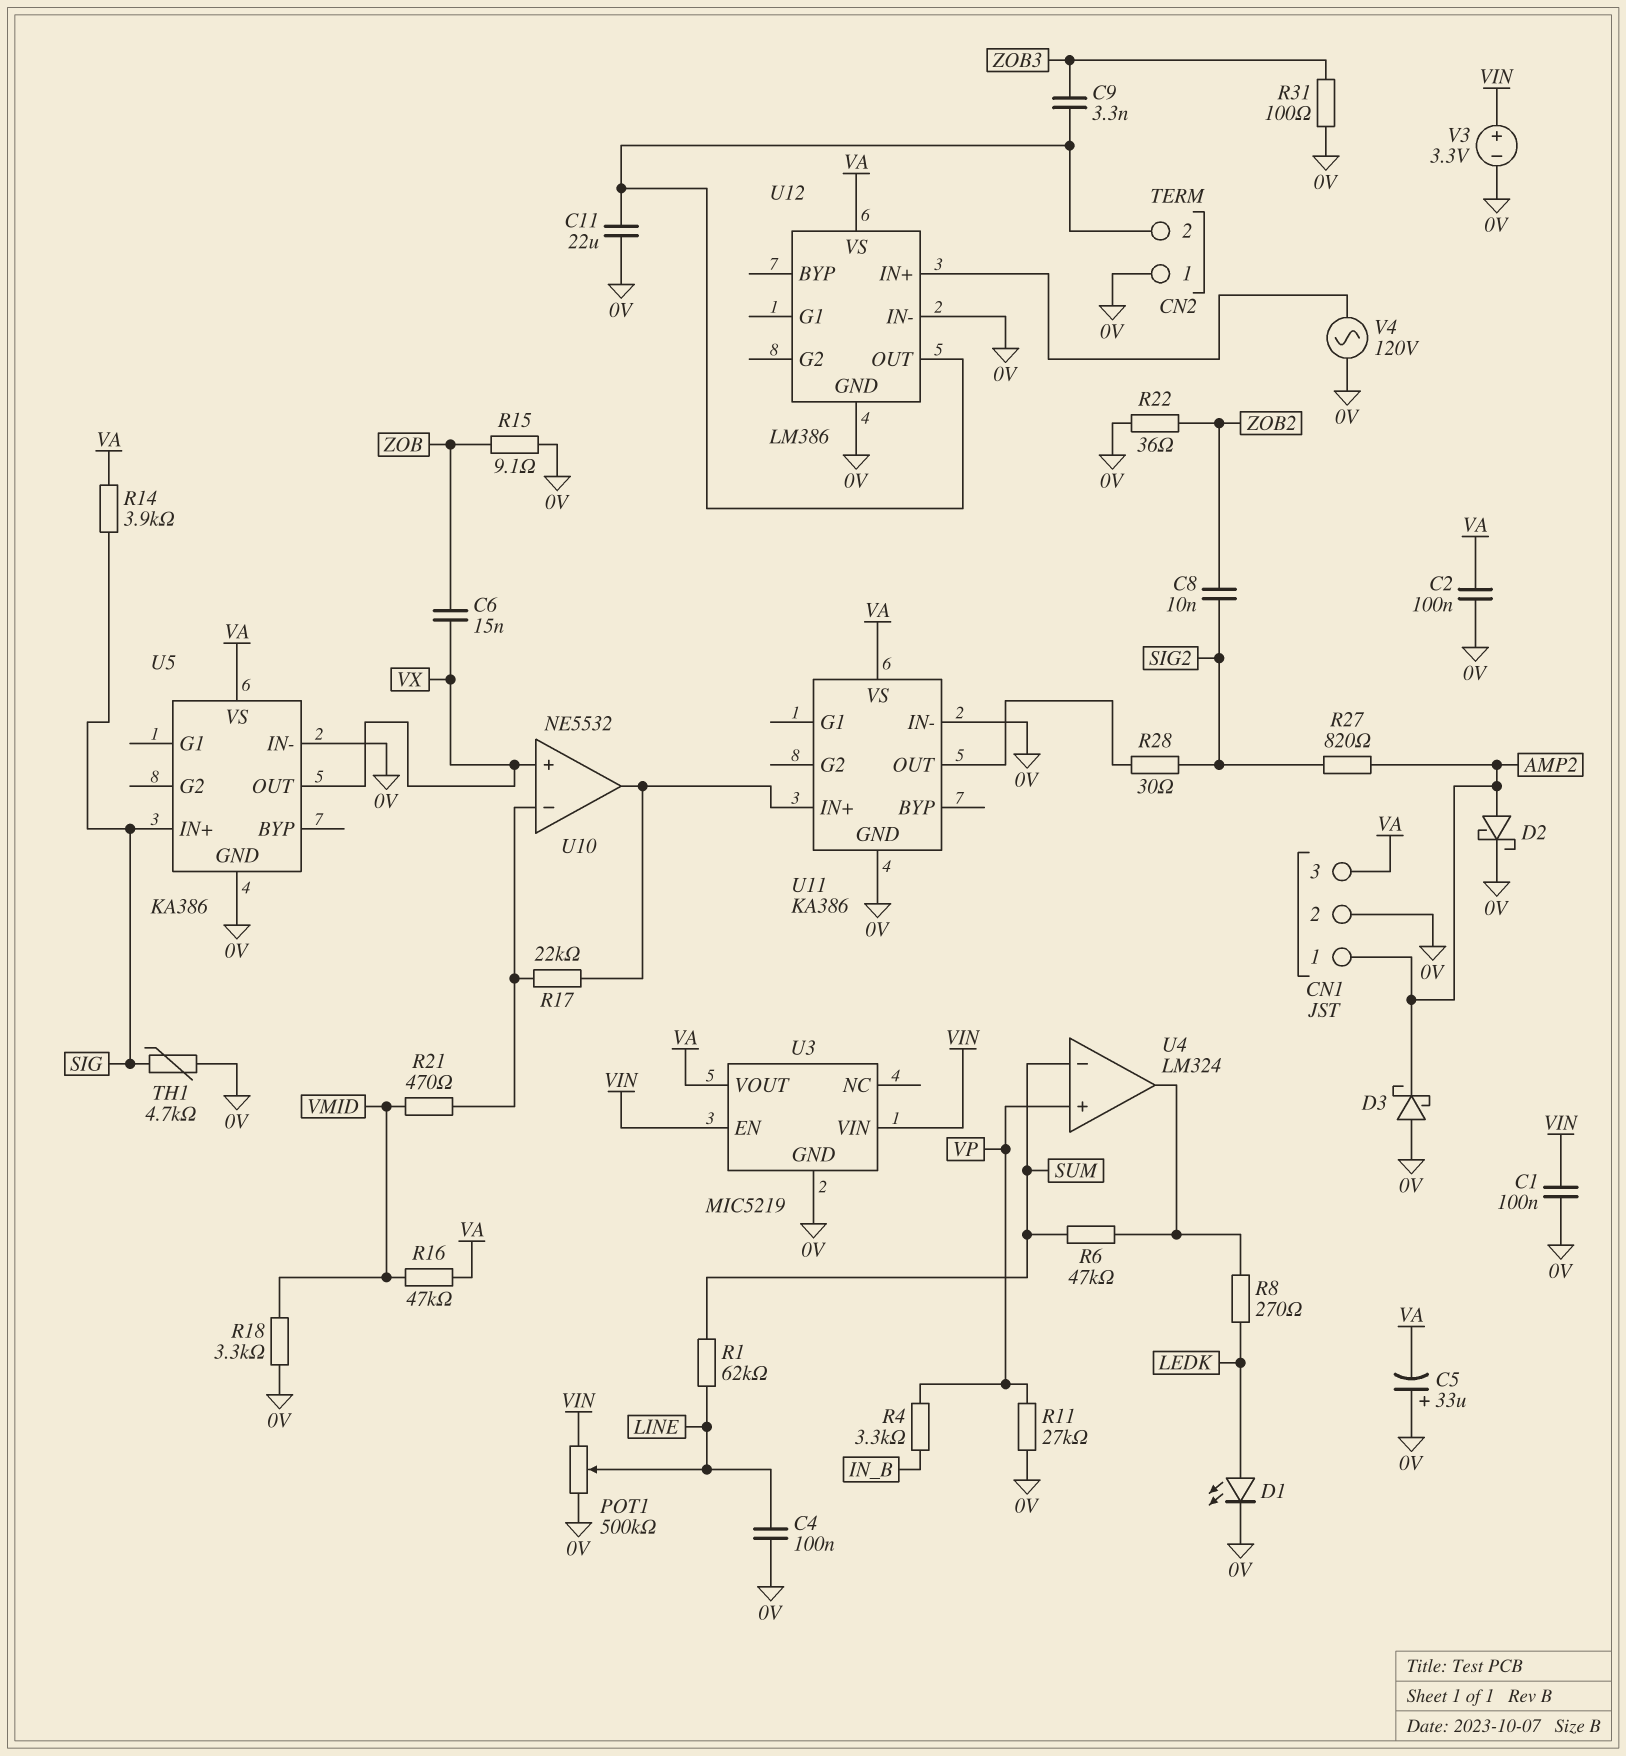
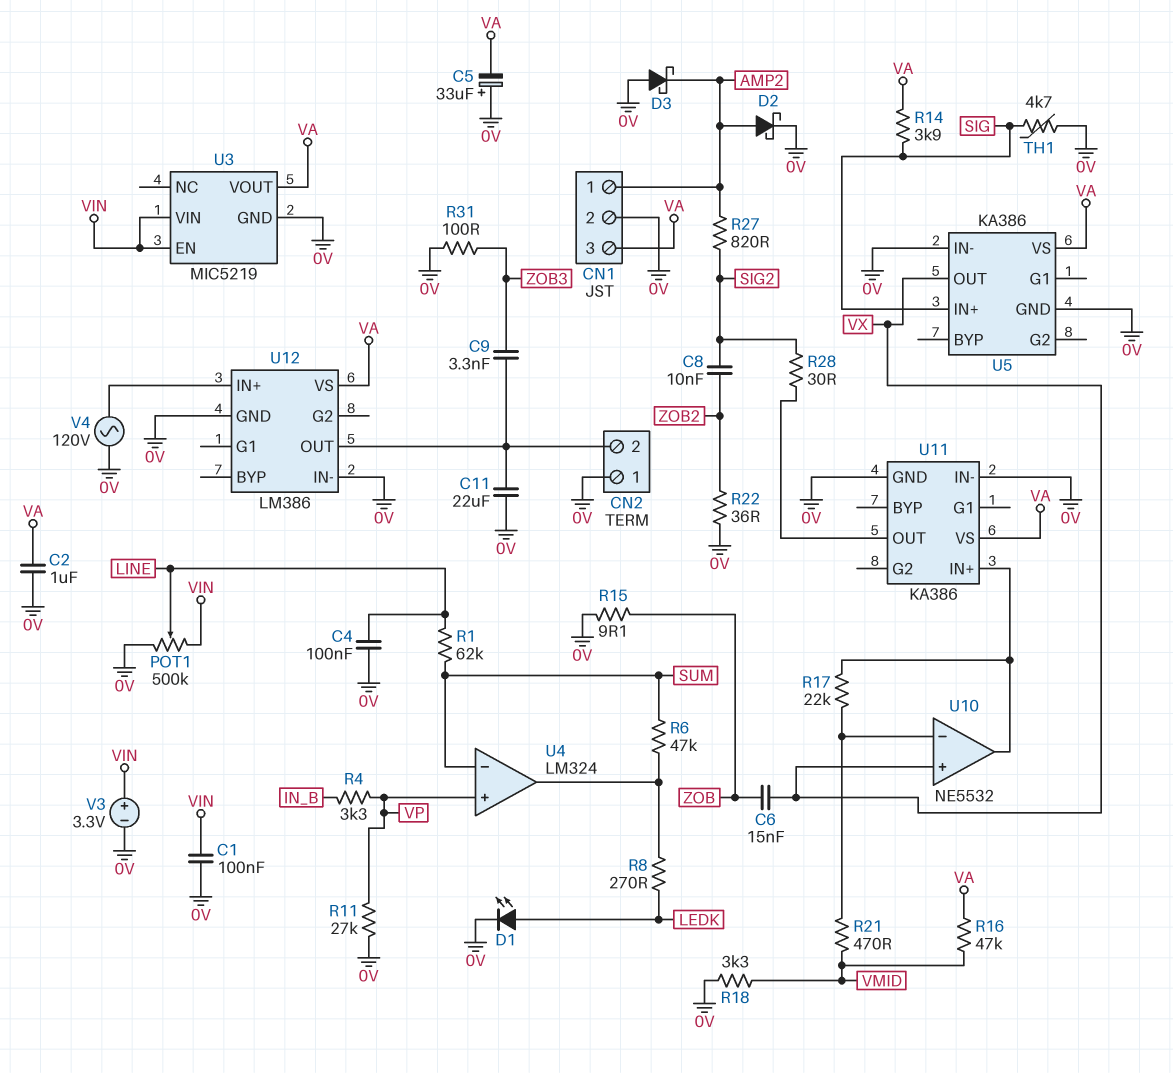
C2: 100nF (0V, VA) -> 1uF (0V, VA)

